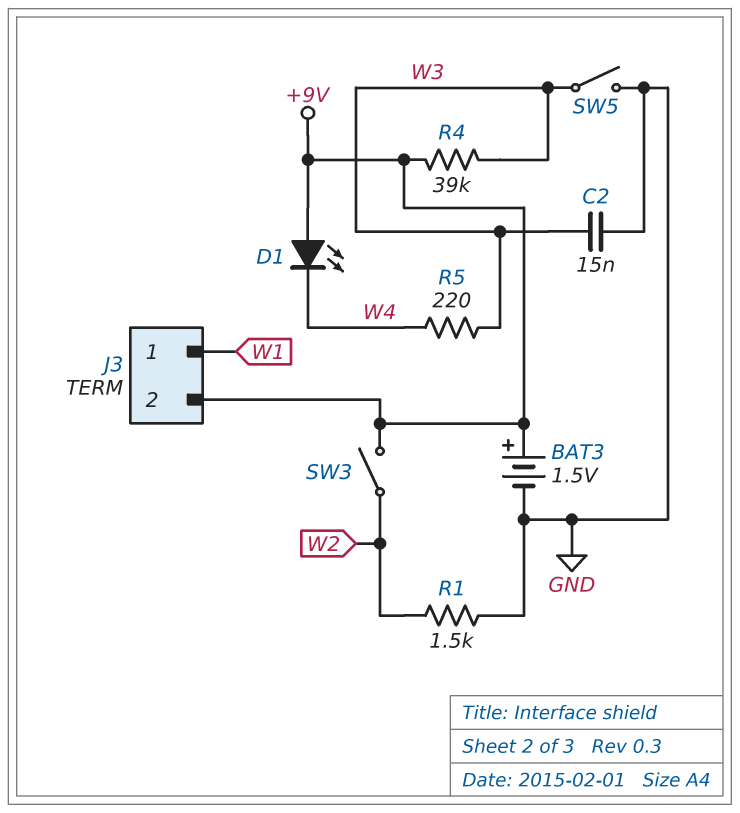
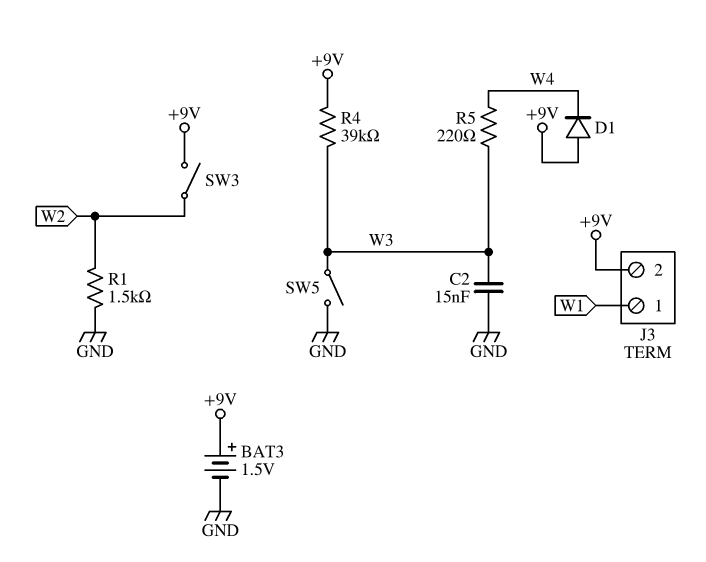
D1: LED (A +9V, K W4) -> diode (A +9V, K W4)

